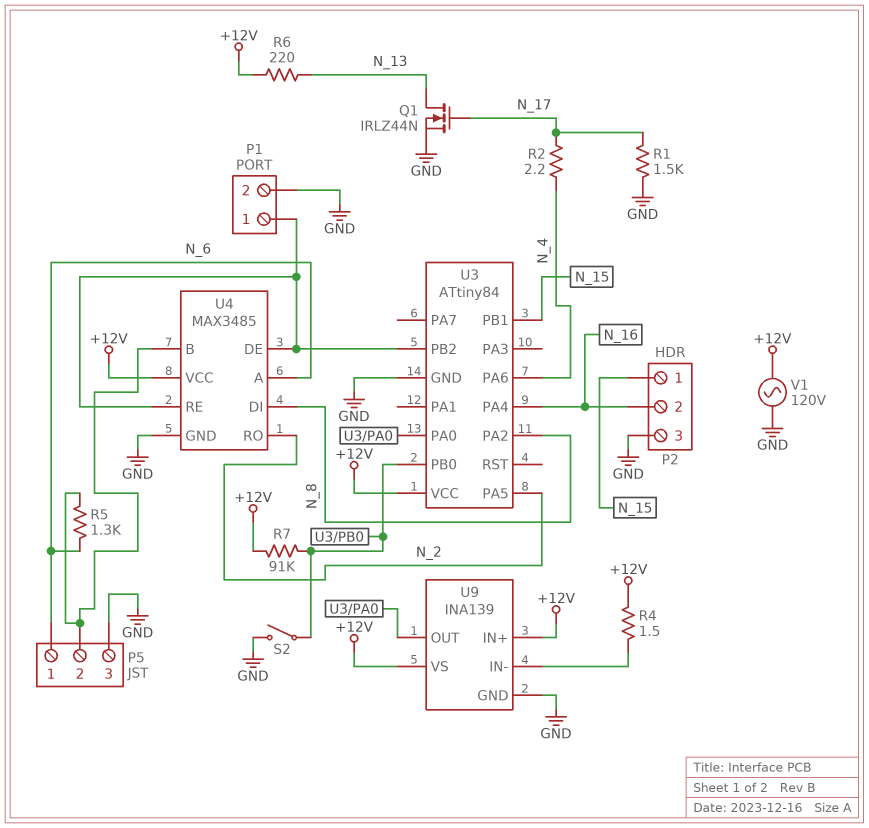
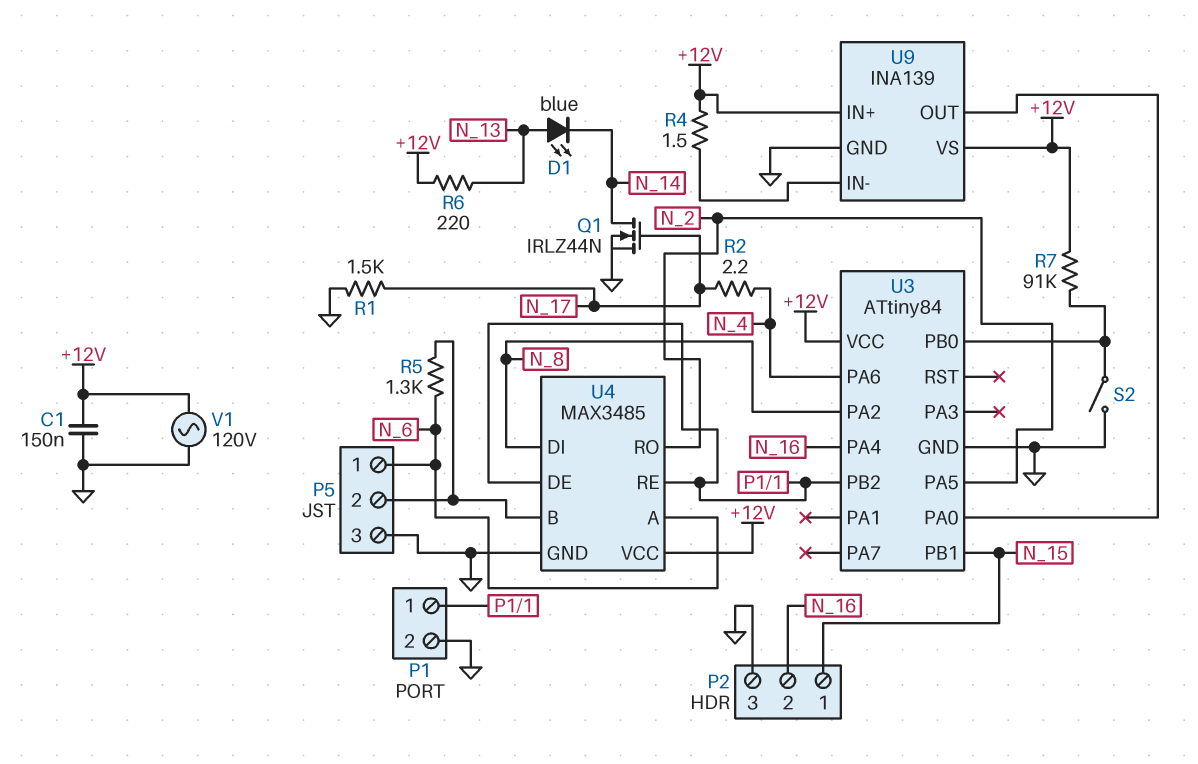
C1: none -> 150nF (+12V, GND)
D1: none -> LED blue (A N_13, K N_14)
Q1: NMOS IRLZ44N (G N_17, D N_13, S GND) -> NMOS IRLZ44N (G N_17, D N_14, S GND)

